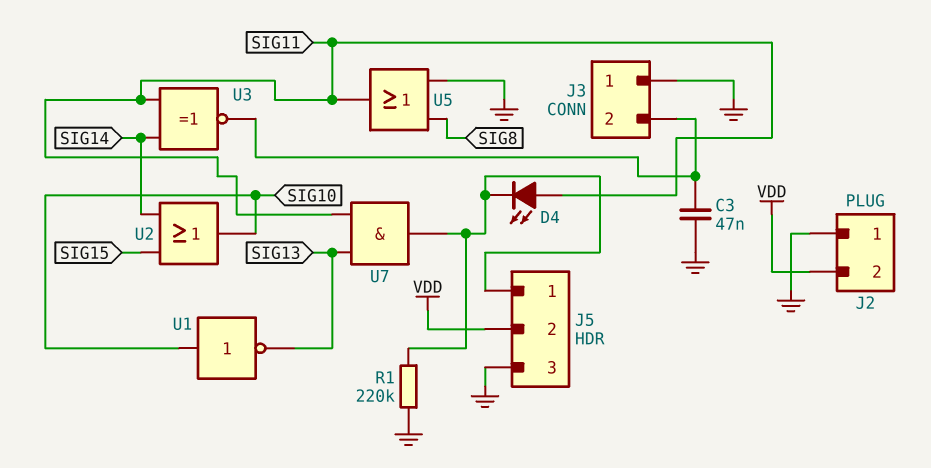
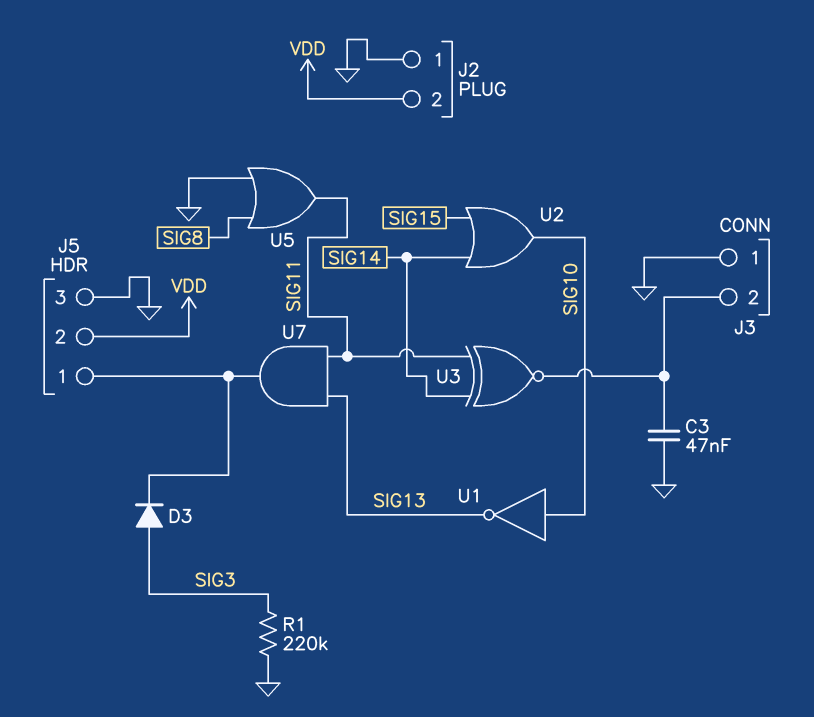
D3: none -> diode (A SIG3, K J5/1)
D4: LED (A SIG11, K J5/1) -> none
R1: 220k (GND, J5/1) -> 220k (GND, SIG3)

